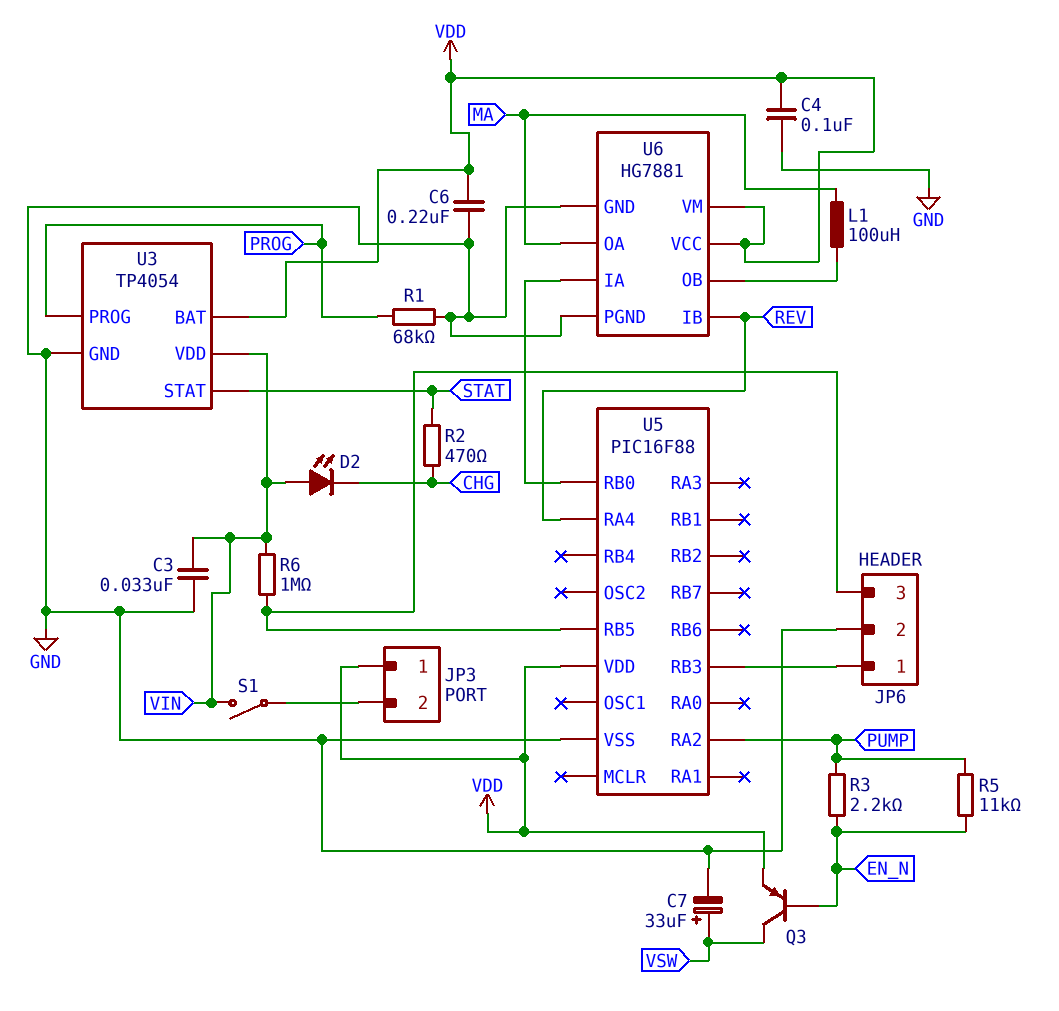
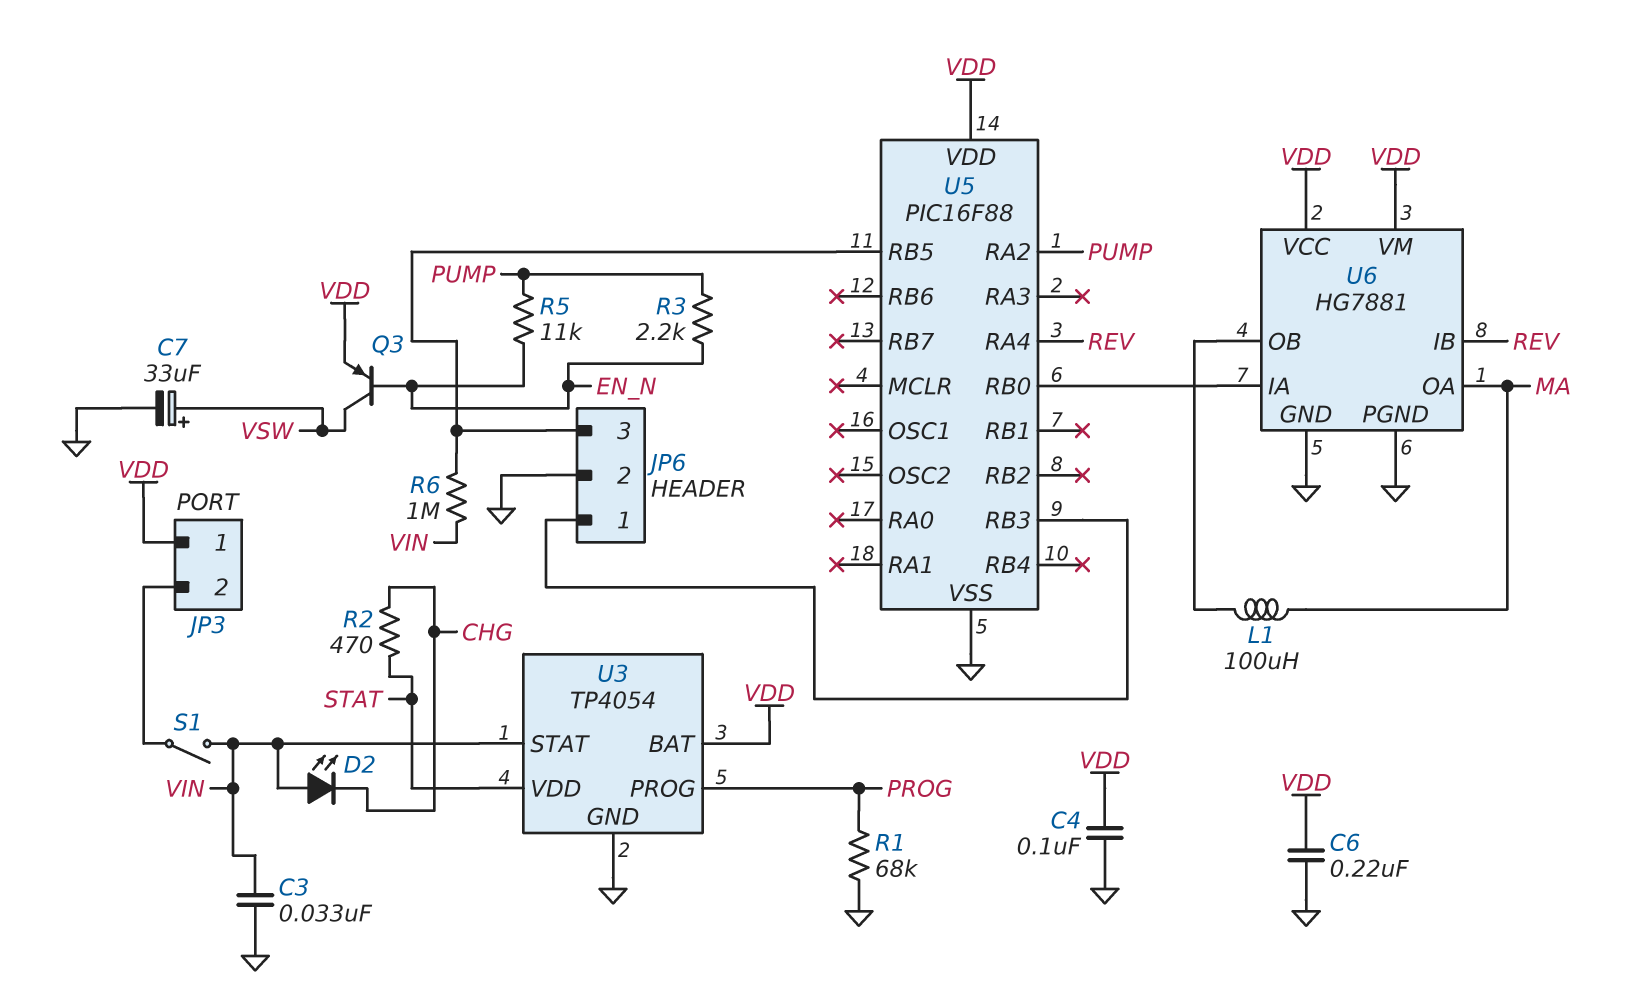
U3 pin STAT: STAT -> VIN
U3 pin VDD: VIN -> STAT

